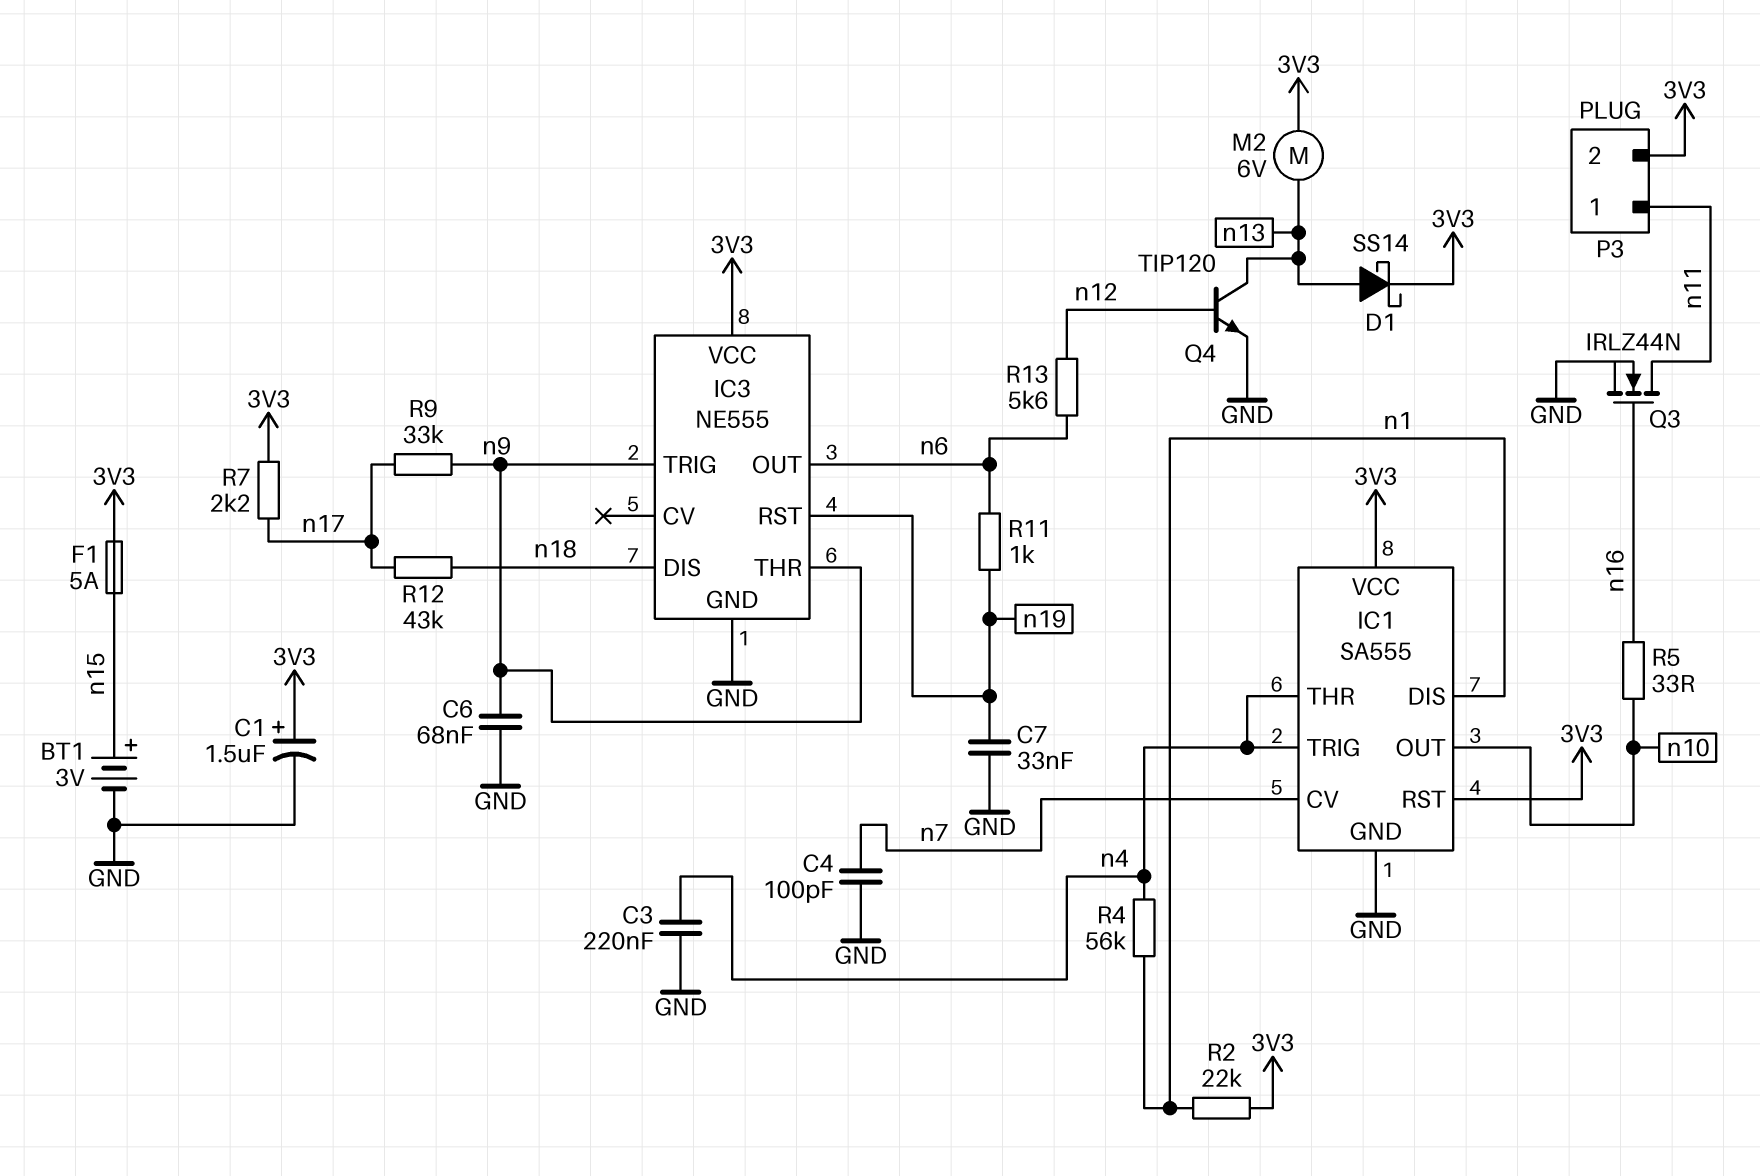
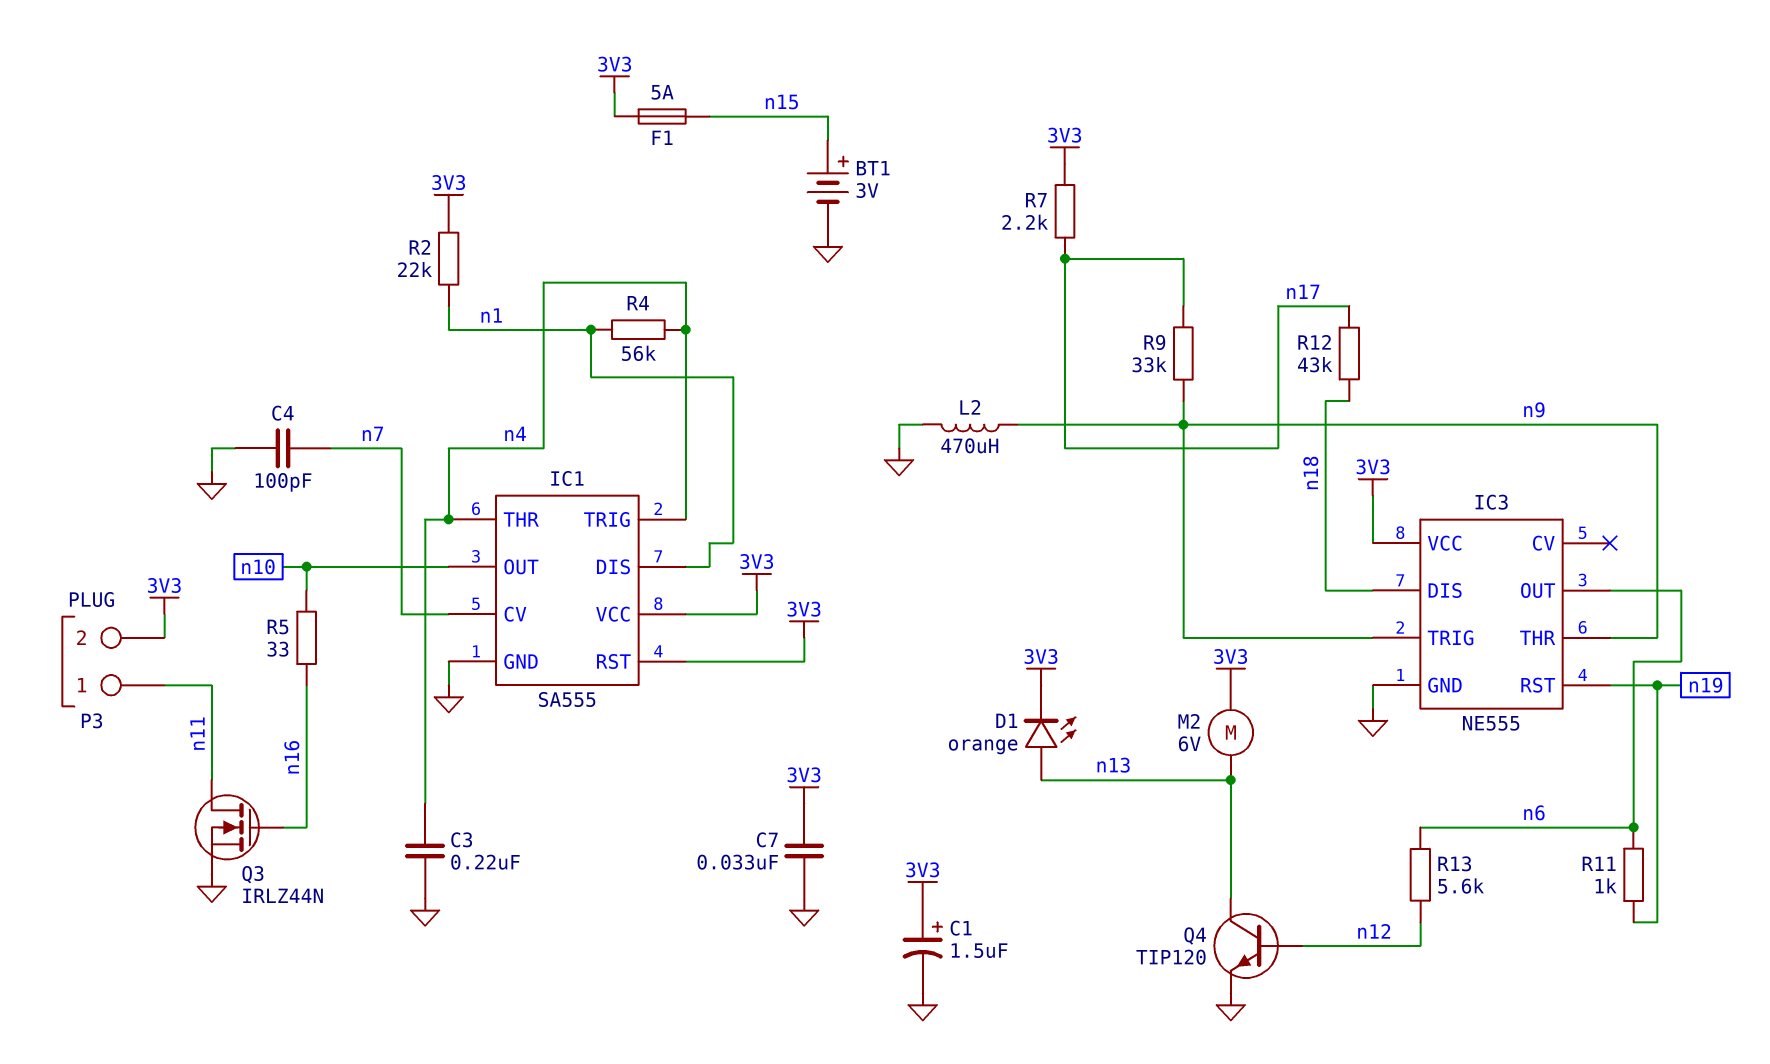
C6: 68nF (GND, n9) -> none
C7: 33nF (GND, n19) -> 33nF (3V3, GND)
D1: schottky SS14 (A n13, K 3V3) -> LED orange (A n13, K 3V3)
L2: none -> 470uH (GND, n9)

